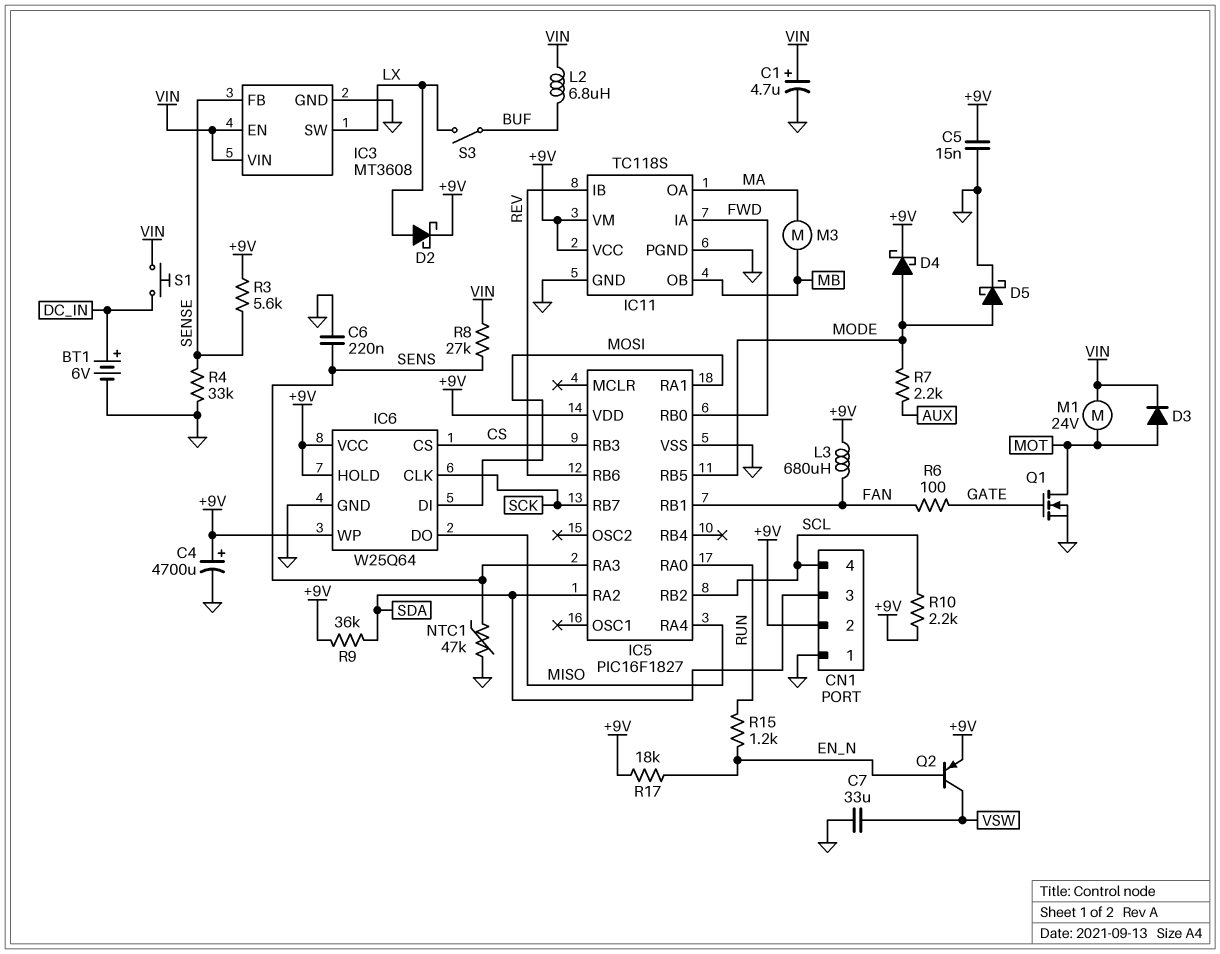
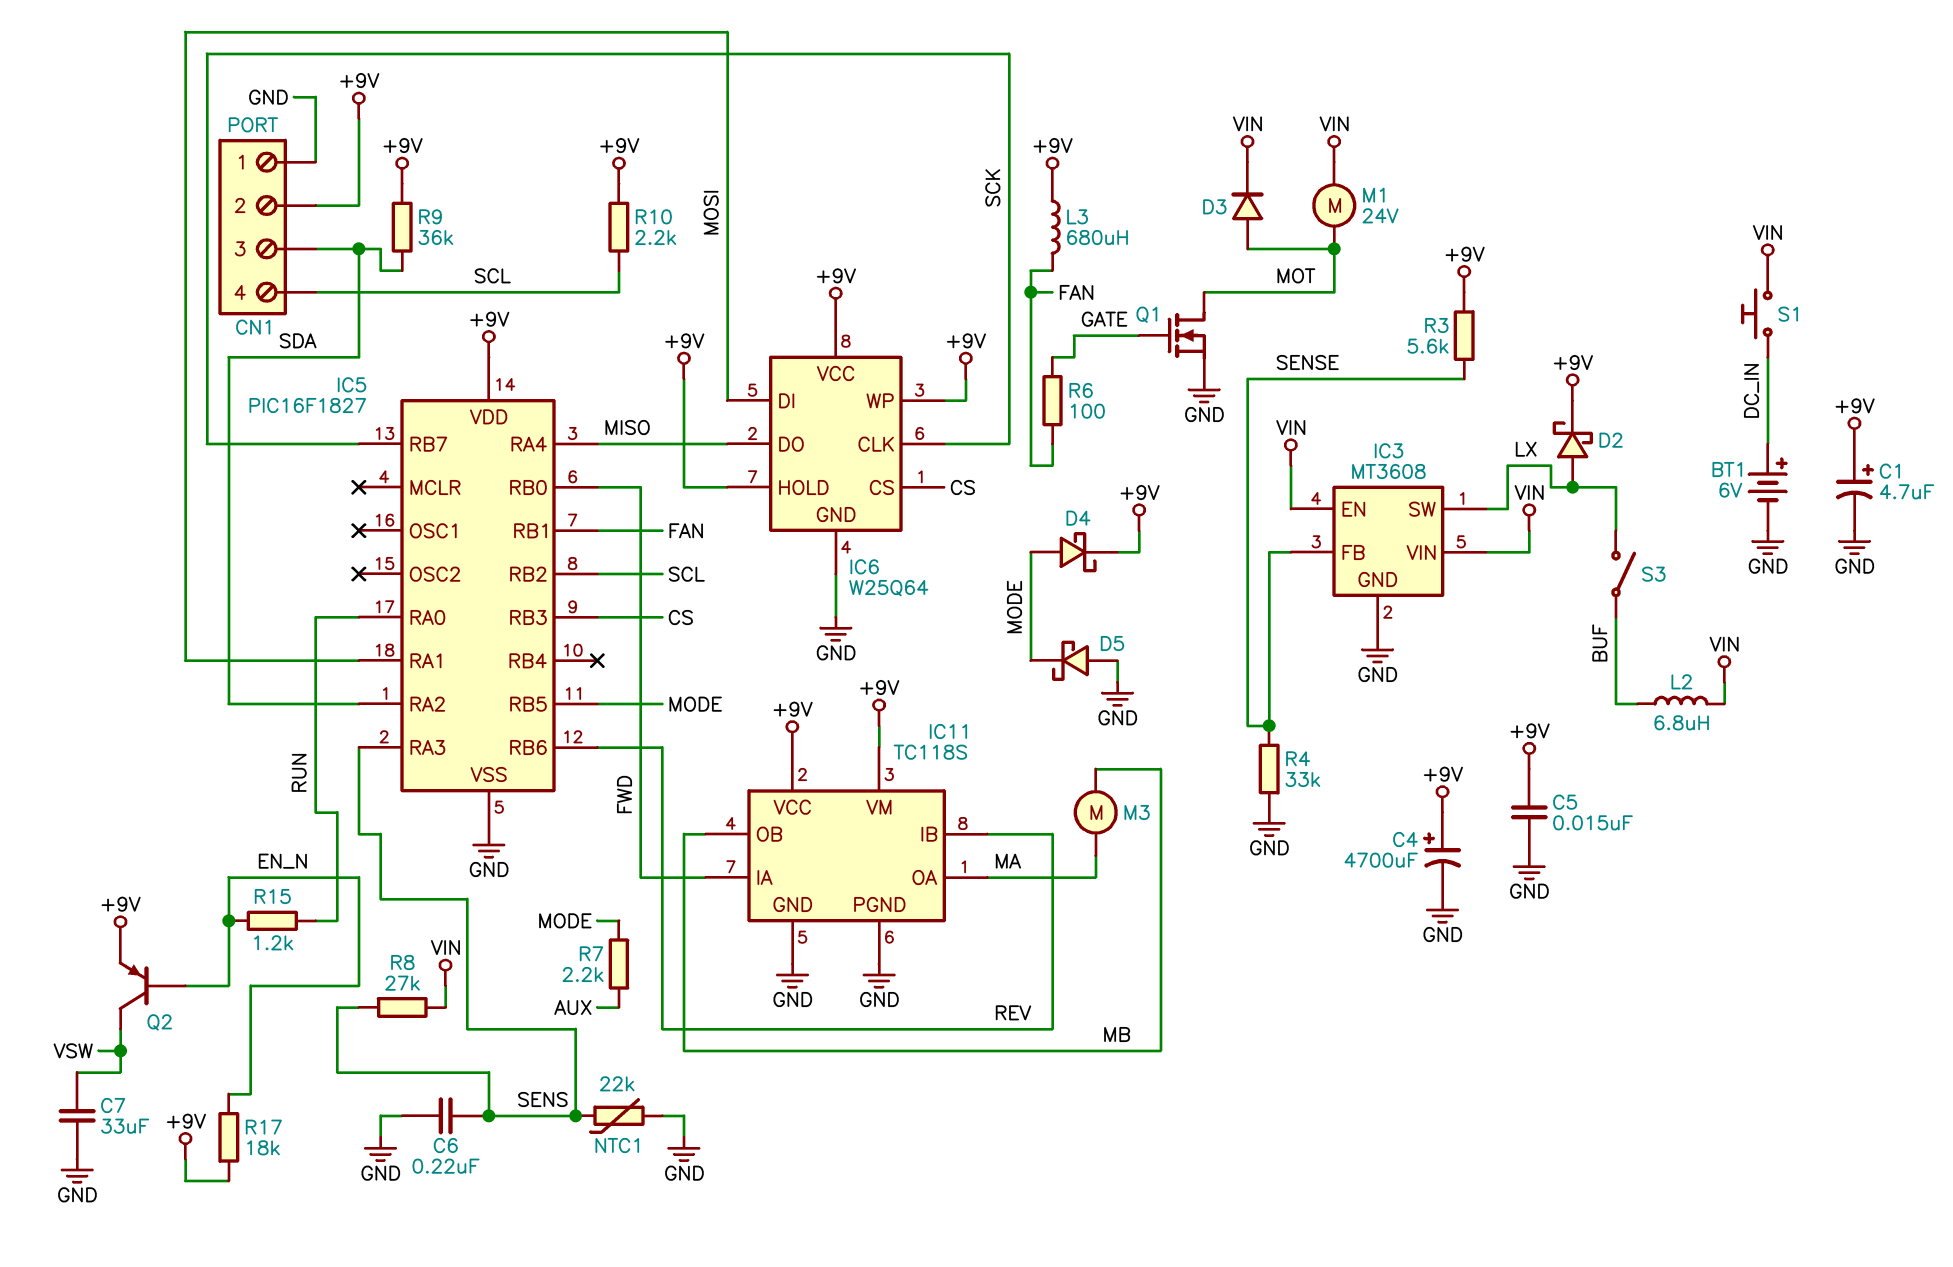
C1: 4.7uF (plus VIN, minus GND) -> 4.7uF (plus +9V, minus GND)
D5: schottky (A MODE, K GND) -> schottky (A GND, K MODE)
NTC1: 47k (GND, SENS) -> 22k (GND, SENS)

